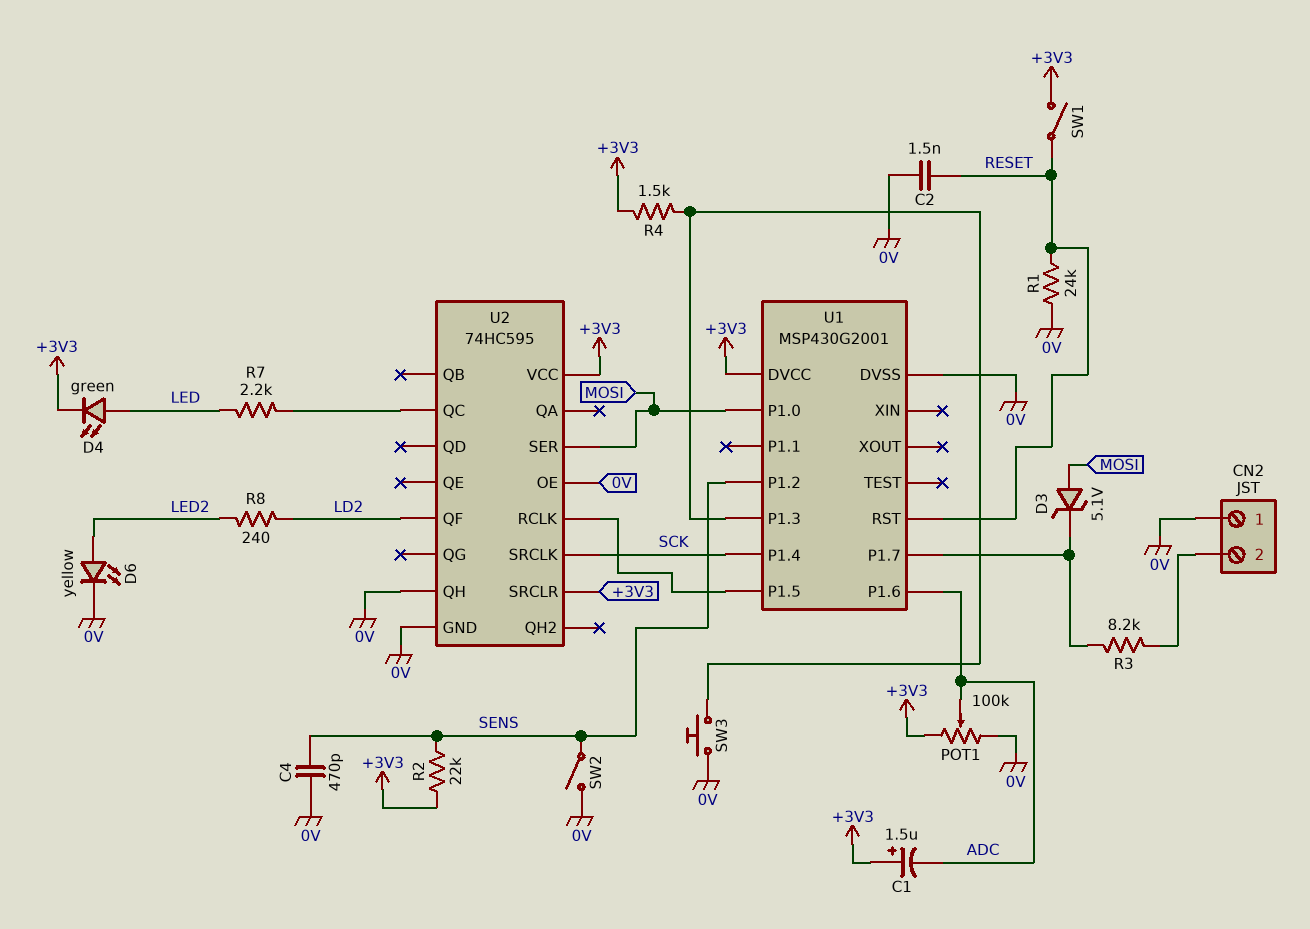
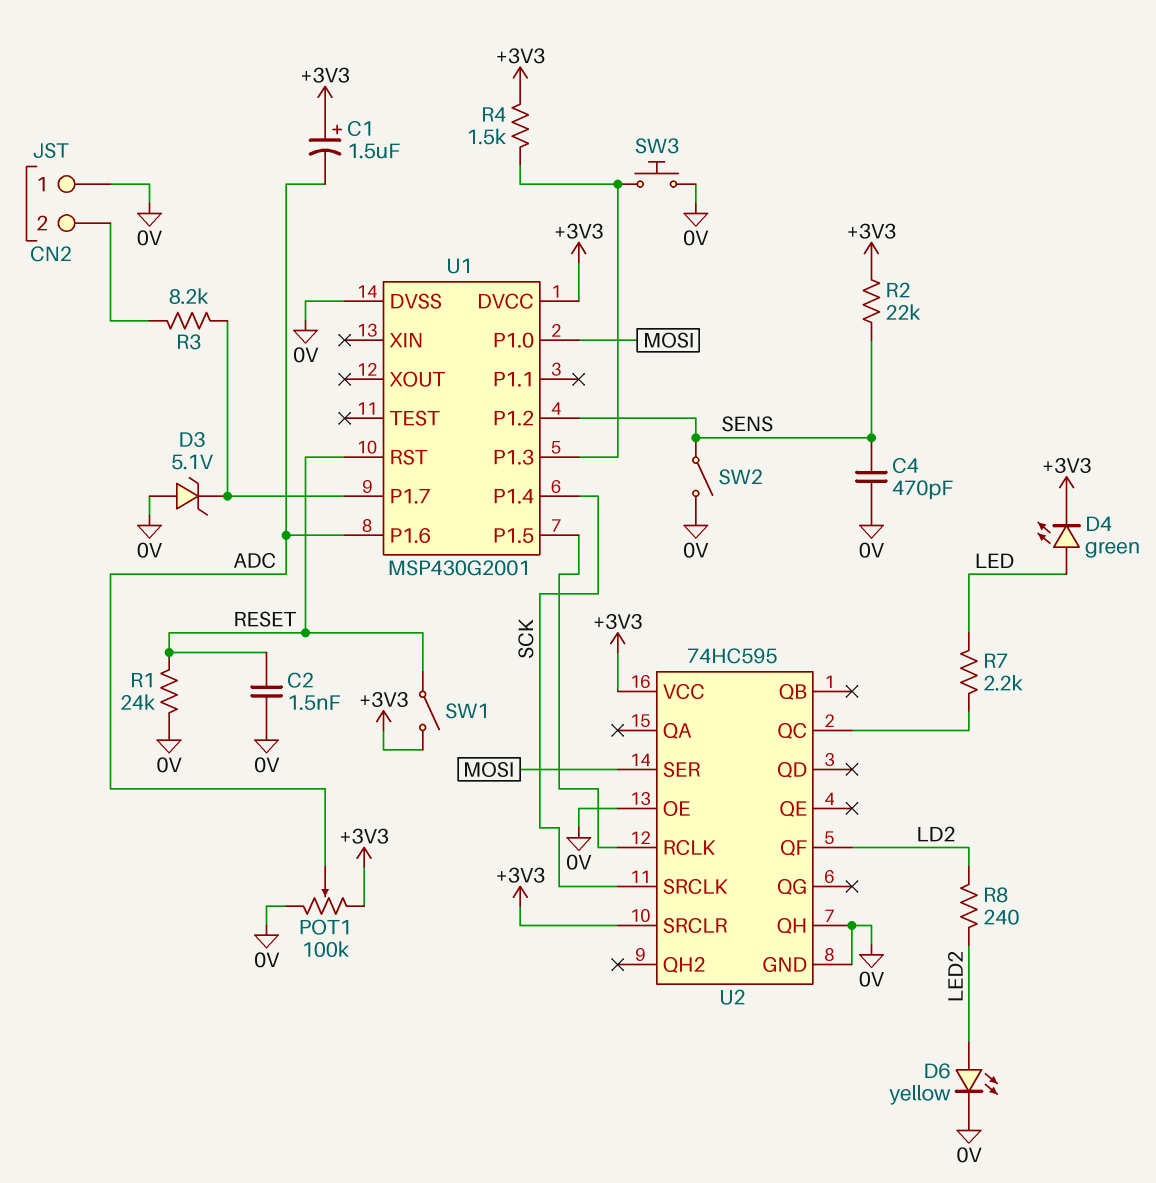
D3: zener 5.1V (A MOSI, K U1/P1.7) -> zener 5.1V (A 0V, K U1/P1.7)

